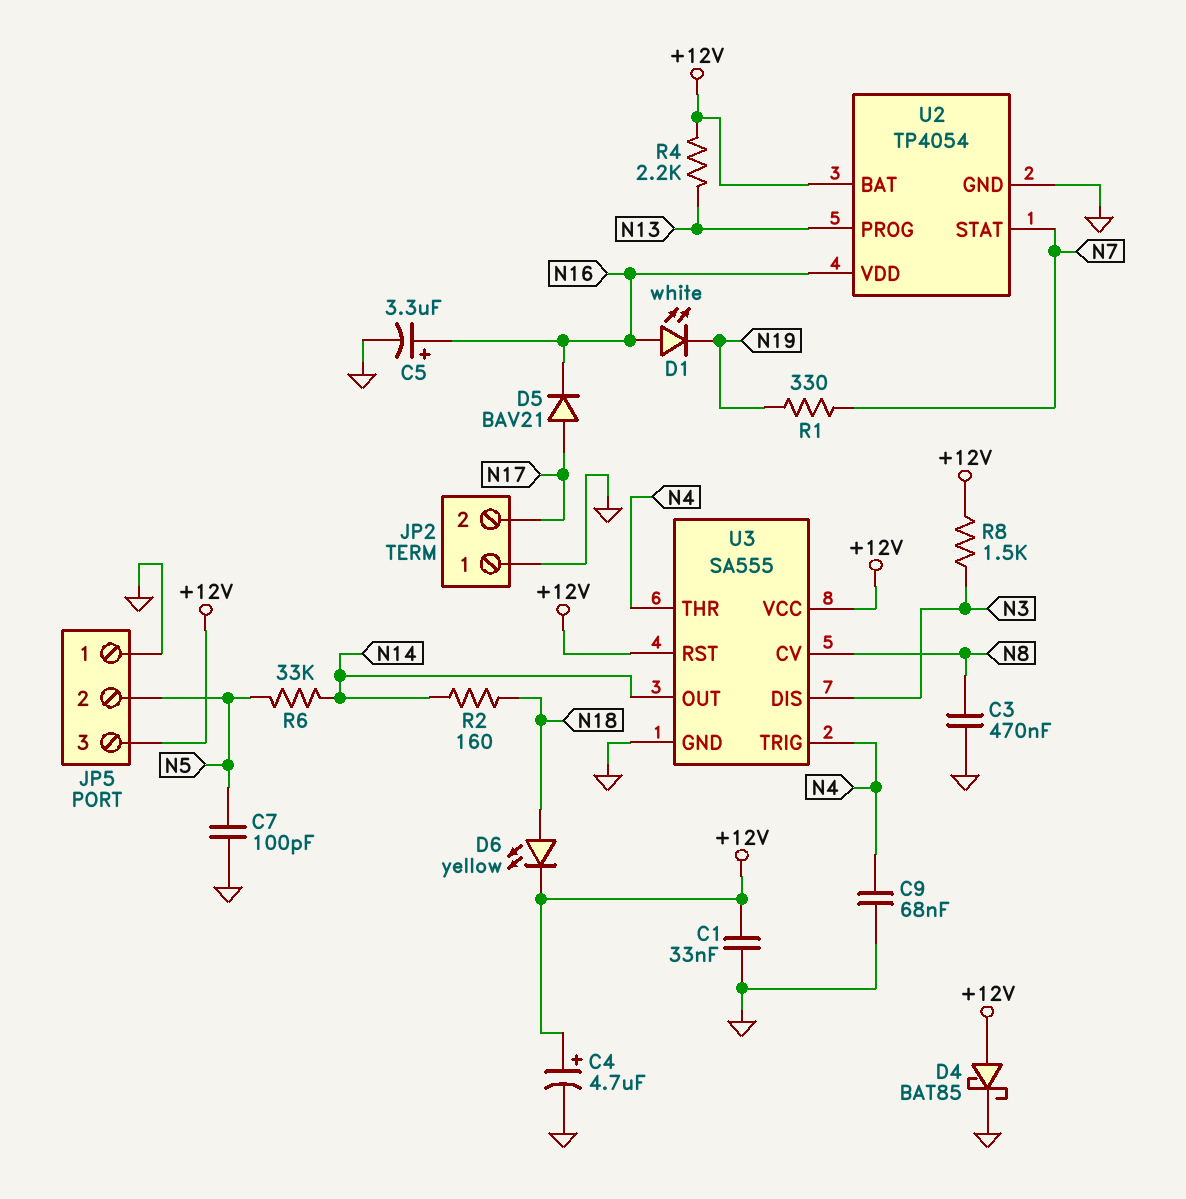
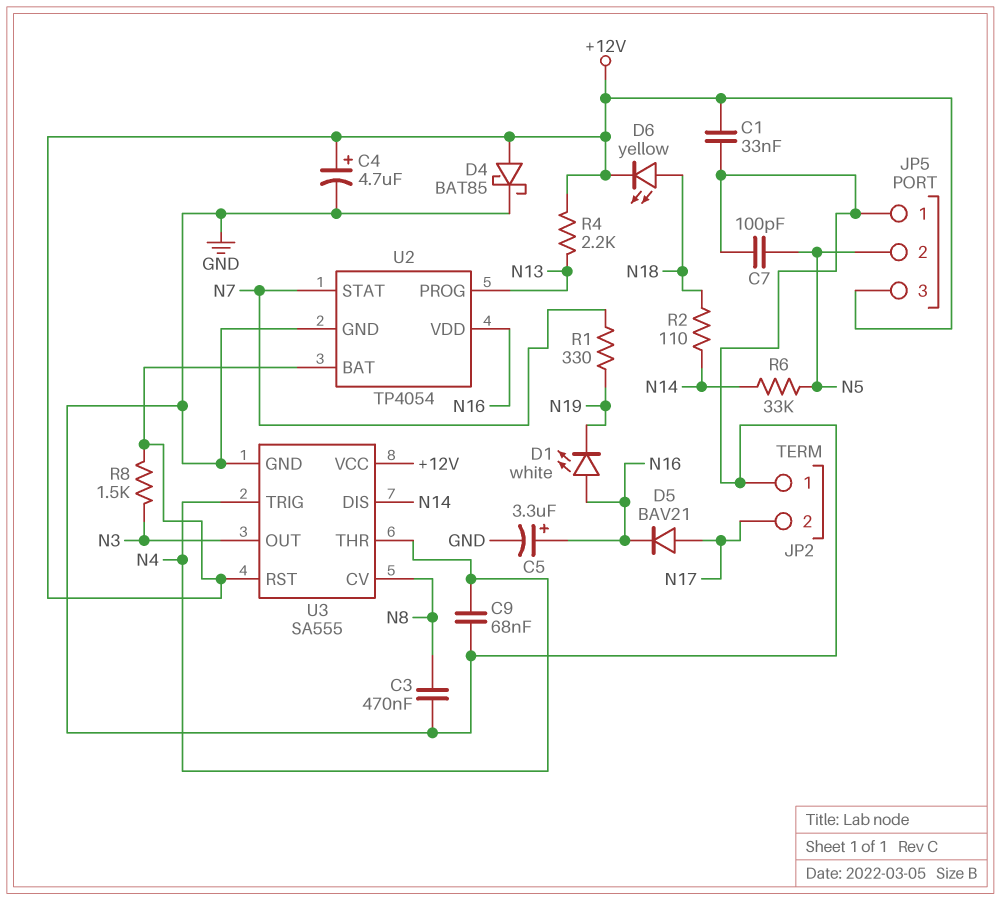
R2: 160 (N14, N18) -> 110 (N14, N18)
U3 pin DIS: N3 -> N14
U3 pin OUT: N14 -> N3

